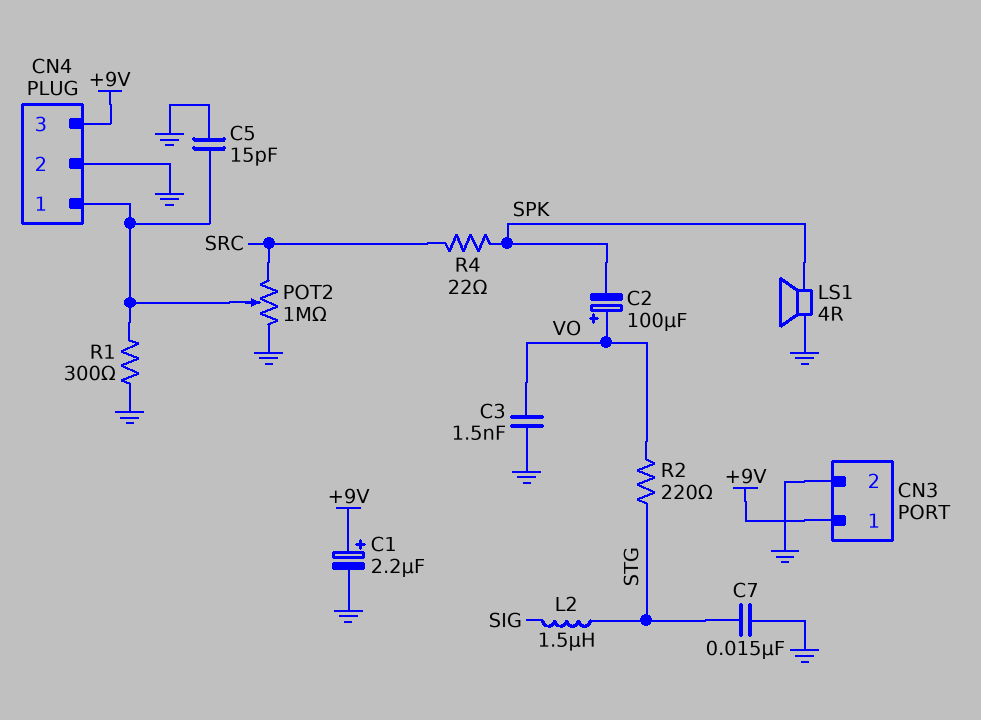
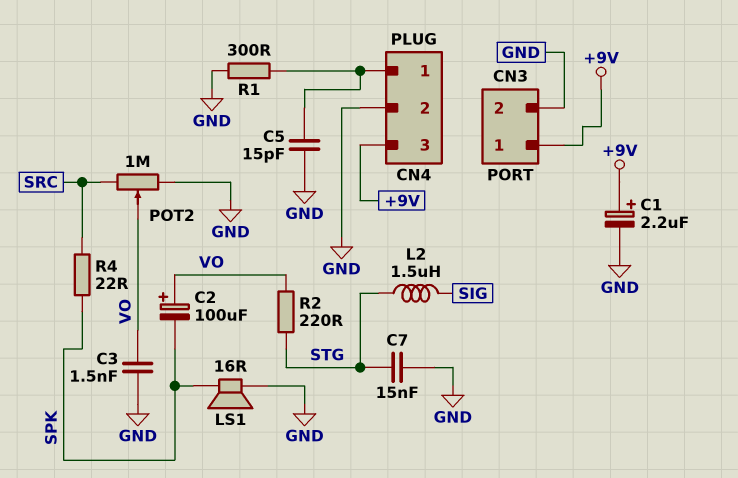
LS1: speaker 4R (GND, SPK) -> speaker 16R (GND, SPK)
POT2: 1M (GND, SRC, wiper CN4/1) -> 1M (GND, SRC, wiper VO)

